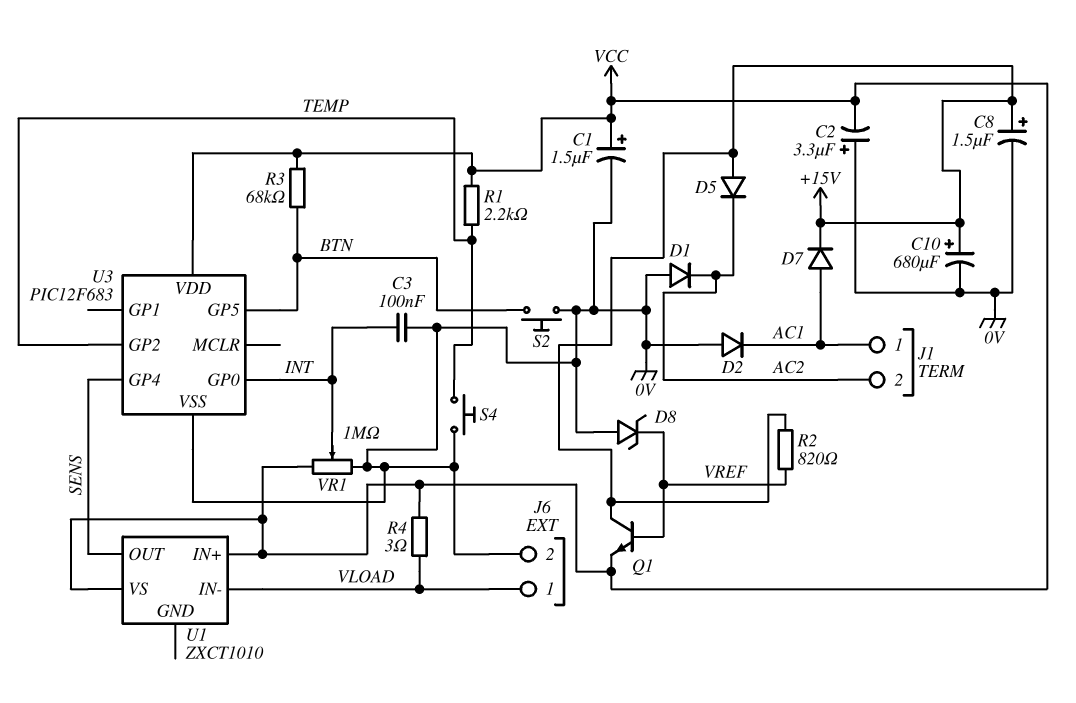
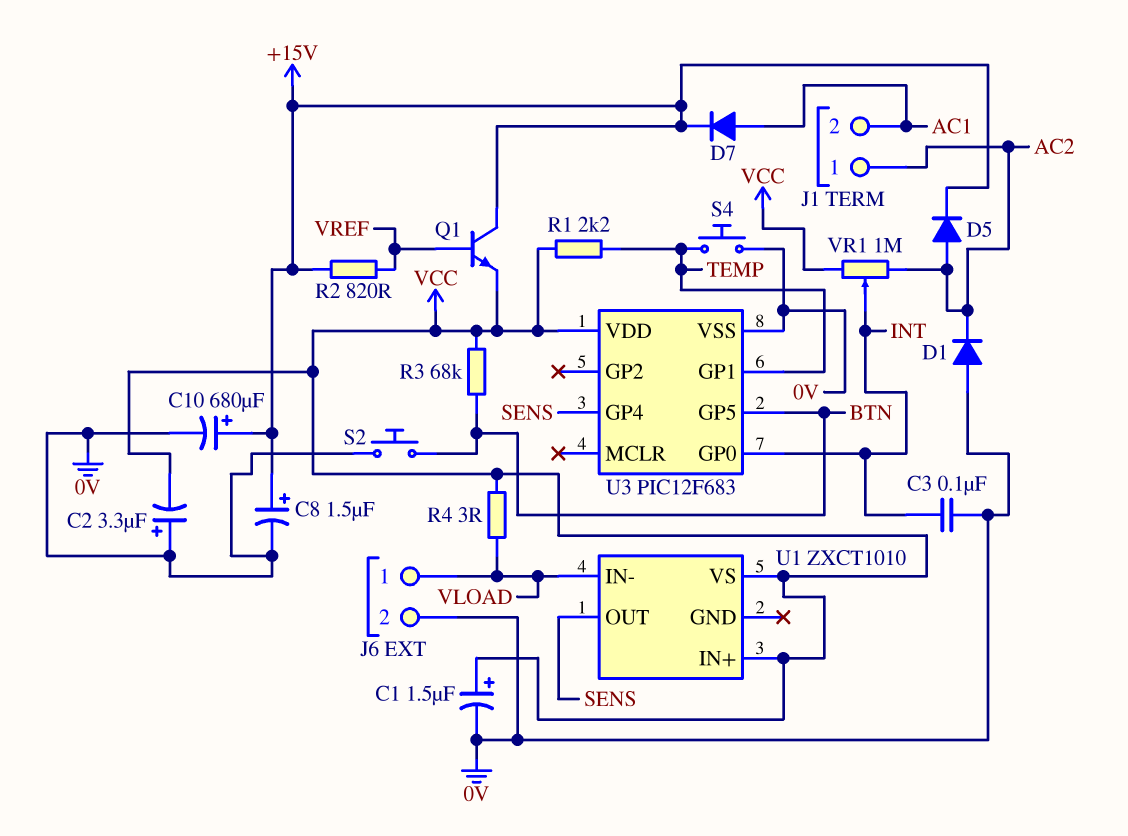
D2: diode (A 0V, K AC1) -> none
D5: diode (A +15V, K AC2) -> diode (A AC2, K +15V)
D8: zener (A 0V, K VREF) -> none
J1 pin 1: AC1 -> AC2
J1 pin 2: AC2 -> AC1
U3 pin GP1: none -> TEMP
U3 pin GP2: TEMP -> none
VR1: 1M (0V, VCC, wiper INT) -> 1M (AC2, VCC, wiper INT)

